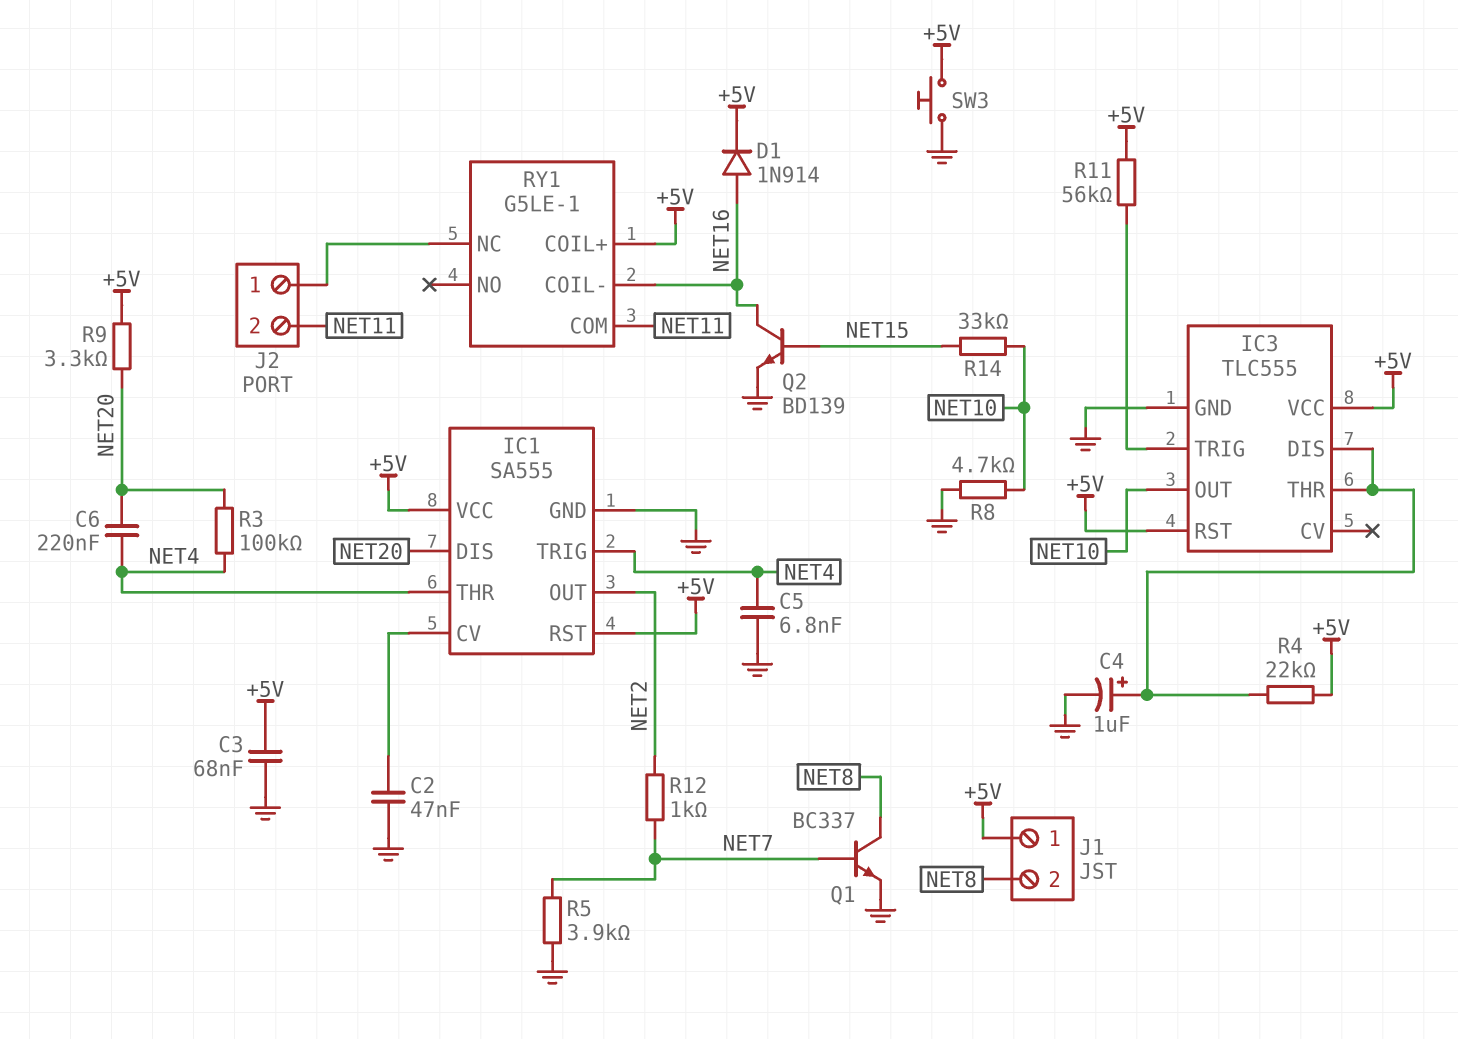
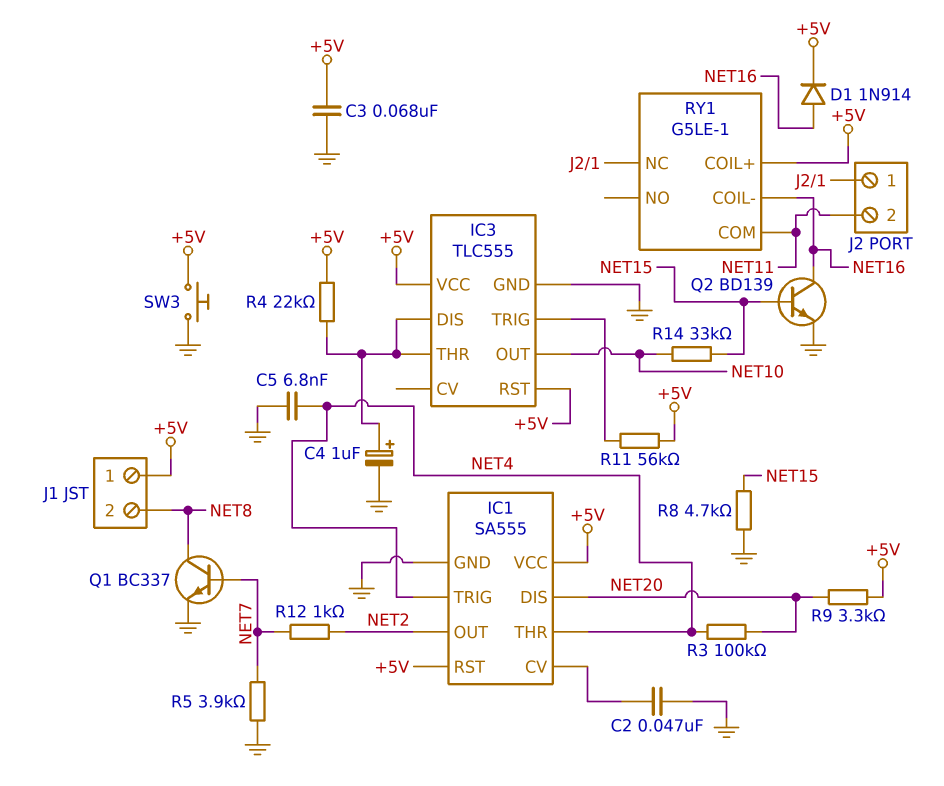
C6: 220nF (NET4, NET20) -> none
R8: 4.7k (GND, NET10) -> 4.7k (GND, NET15)

